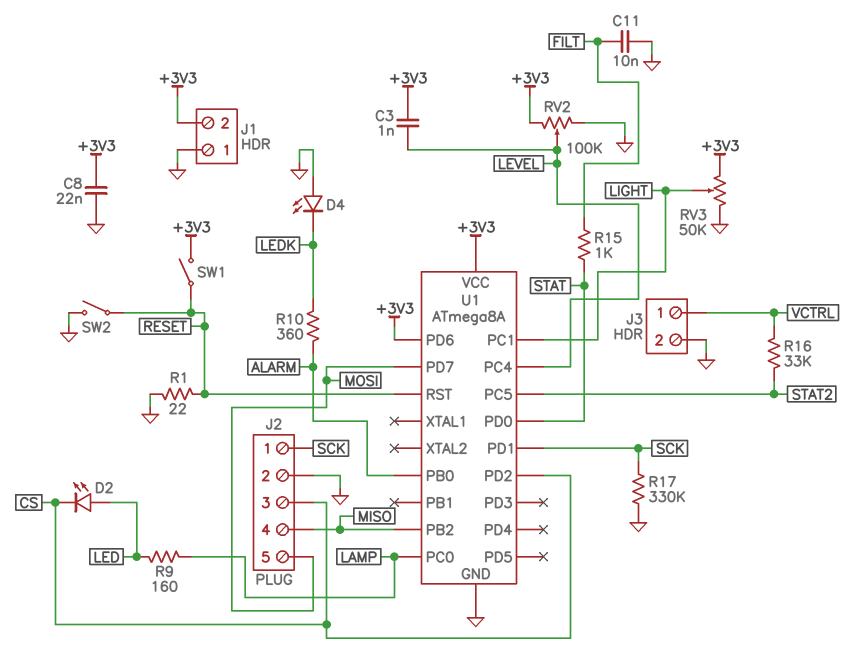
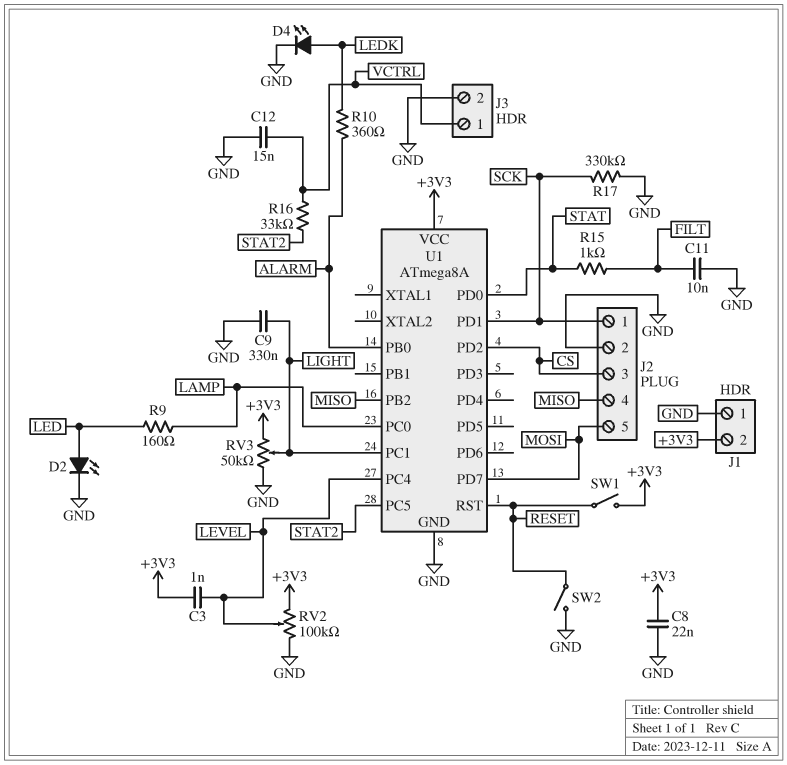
C9: none -> 330nF (GND, LIGHT)
C12: none -> 15nF (GND, VCTRL)
D2: LED (A LED, K CS) -> LED (A LED, K GND)
D4: LED (A GND, K LEDK) -> LED (A LEDK, K GND)
R1: 22 (GND, RESET) -> none
U1 pin PD6: +3V3 -> none

